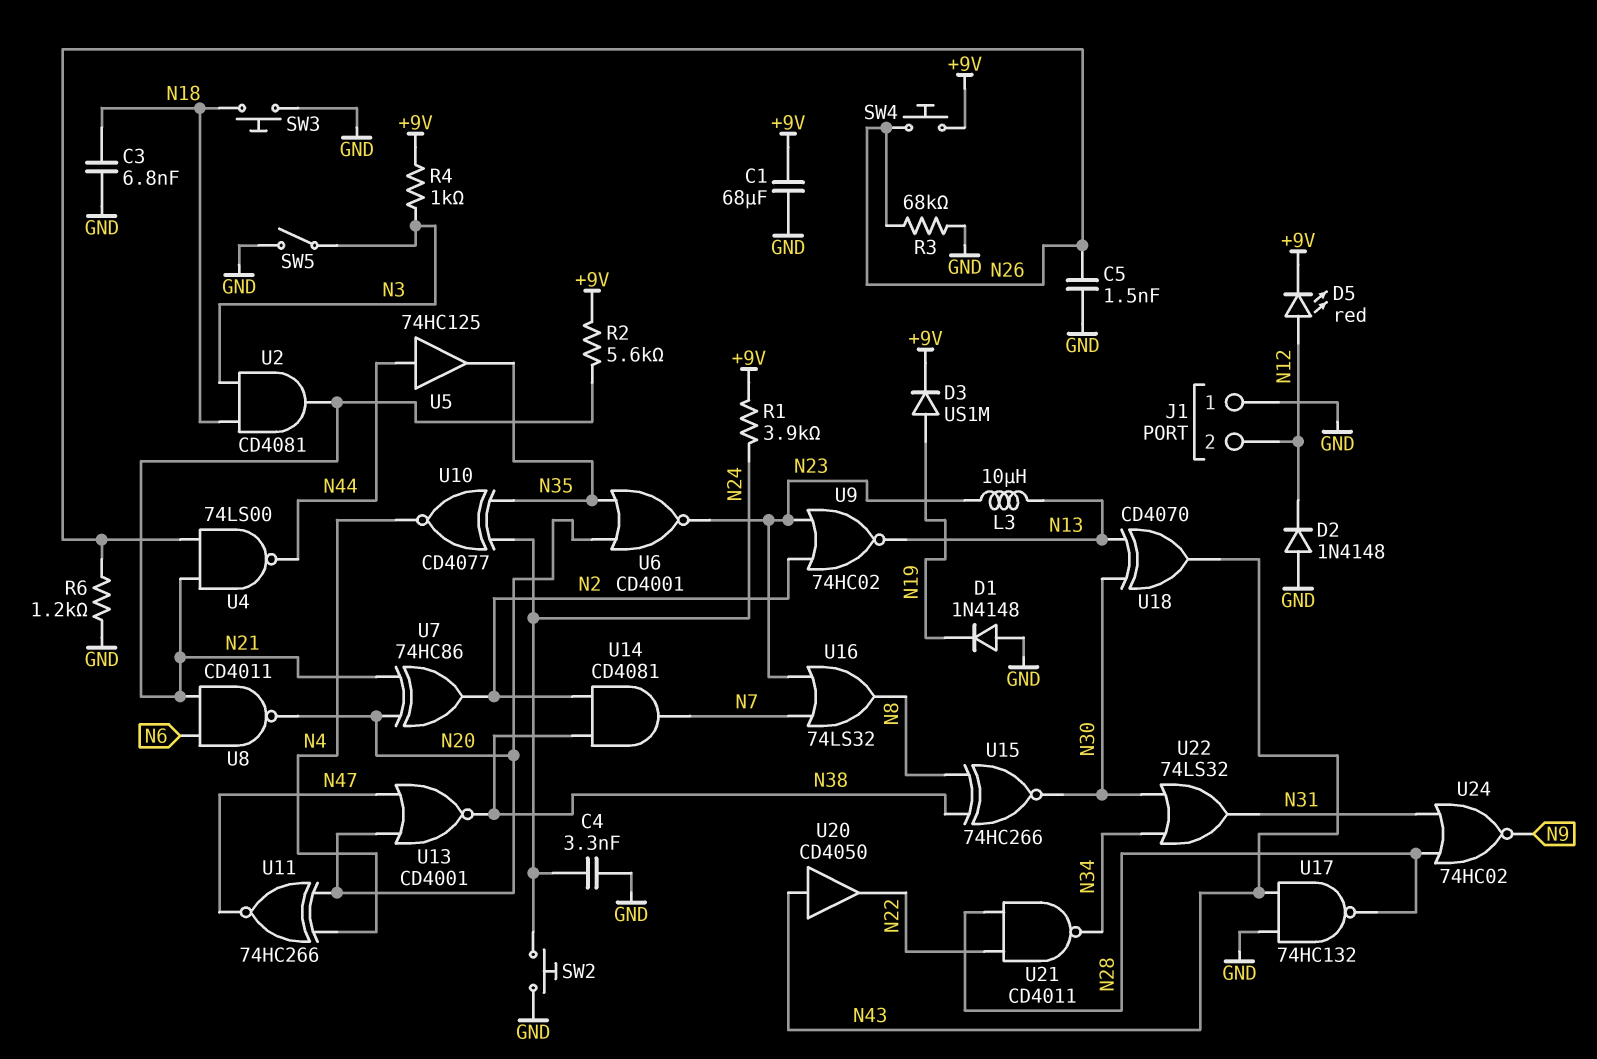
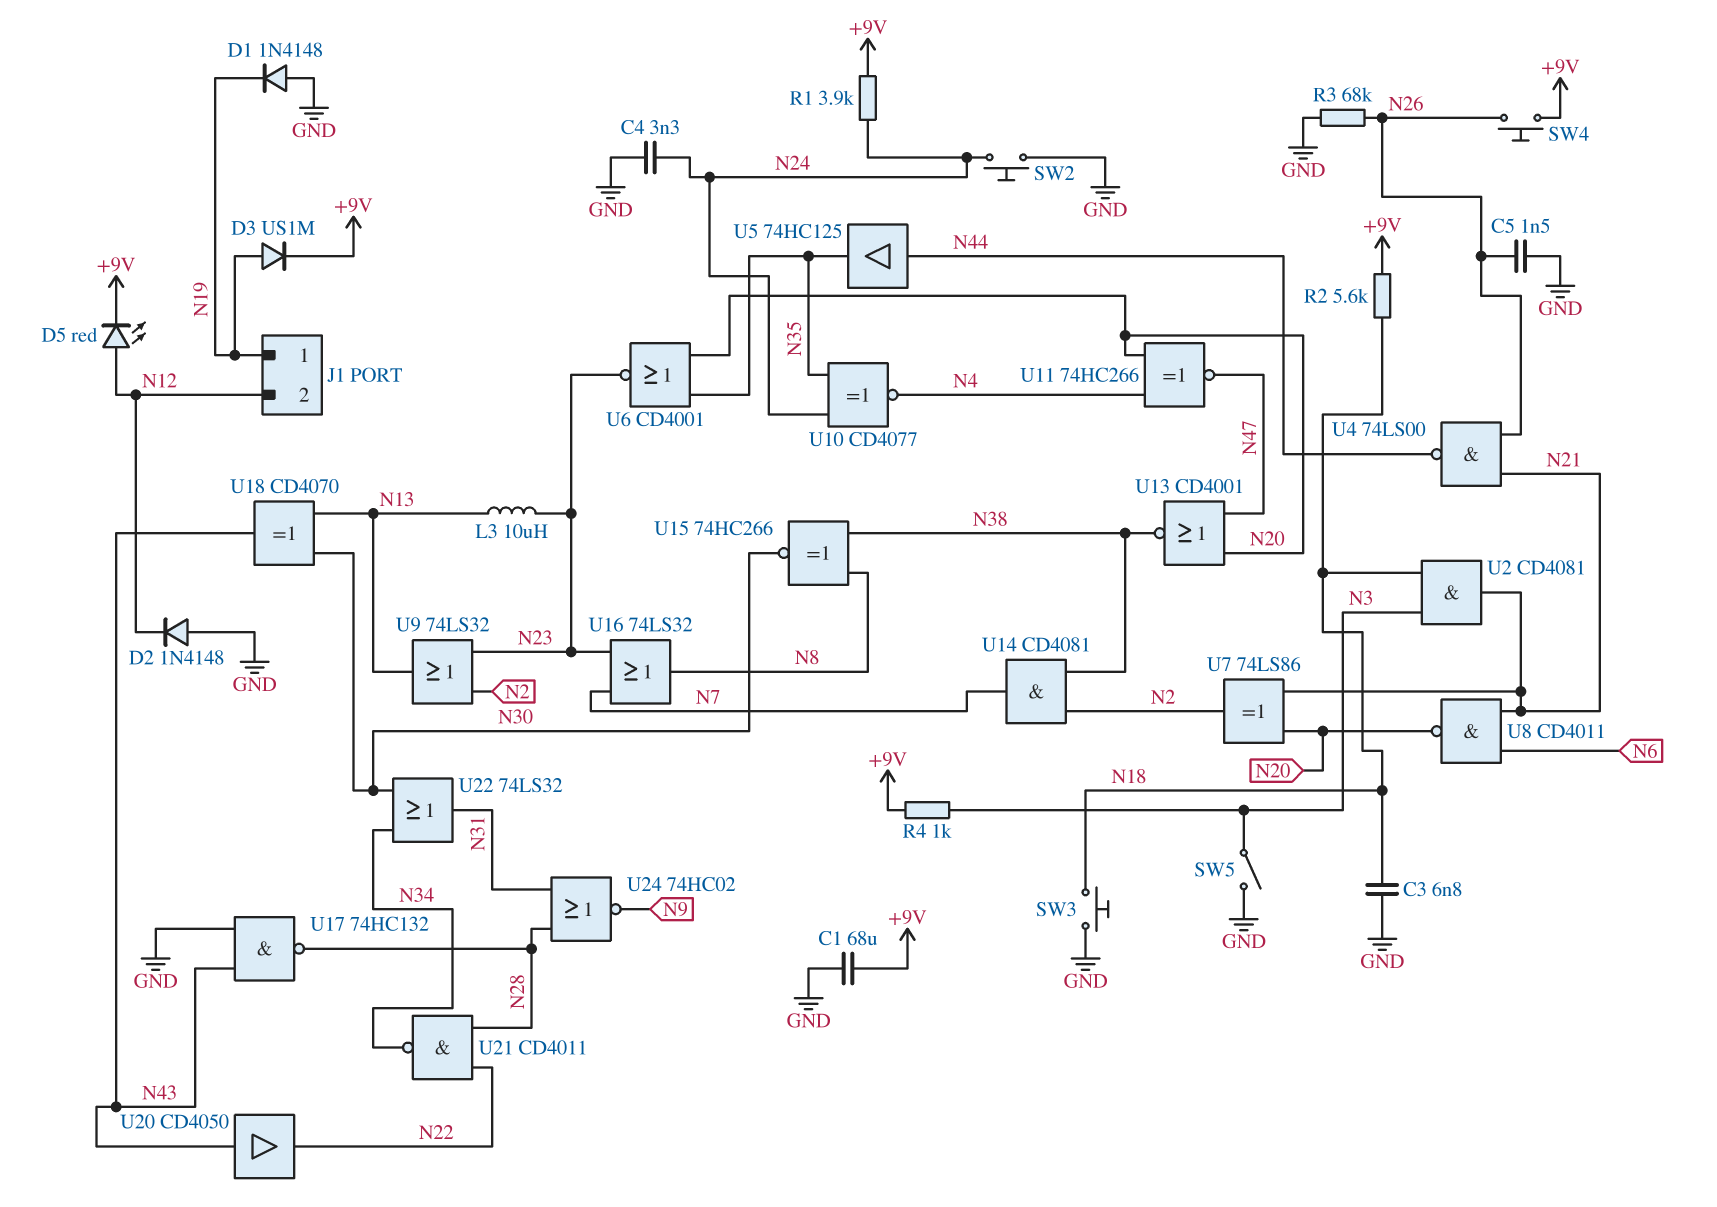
J1 pin 1: GND -> N19
R2: 5.6k (+9V, N21) -> 5.6k (+9V, N18)
R6: 1.2k (GND, N26) -> none
U7: XOR 74HC86 (in N20, in N21, out N2) -> XOR 74LS86 (in N20, in N21, out N2)
U9: NOR 74HC02 (in N2, in N23, out N13) -> OR 74LS32 (in N2, in N23, out N13)

